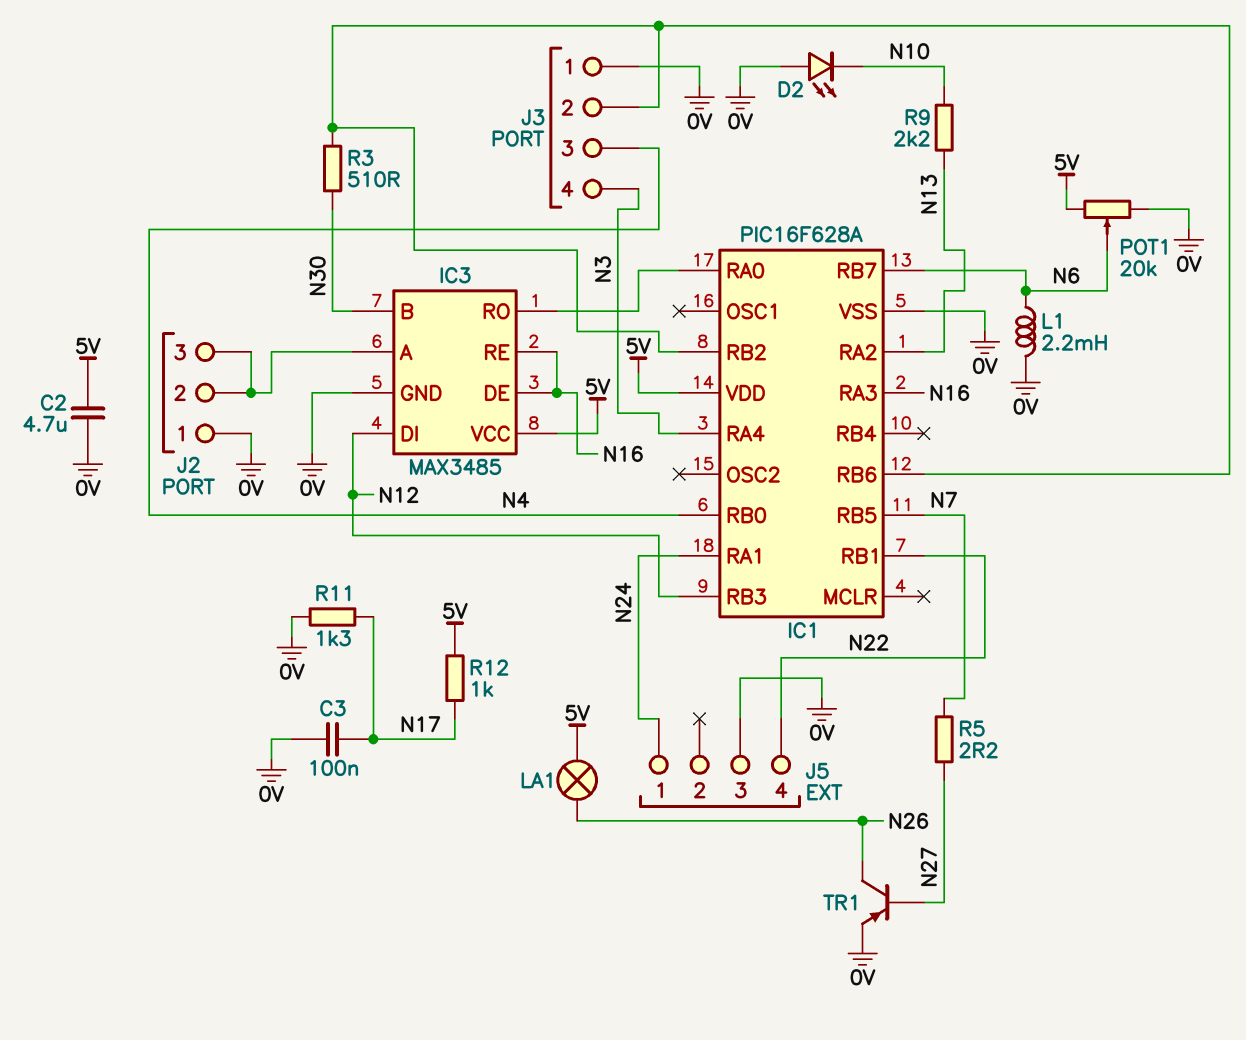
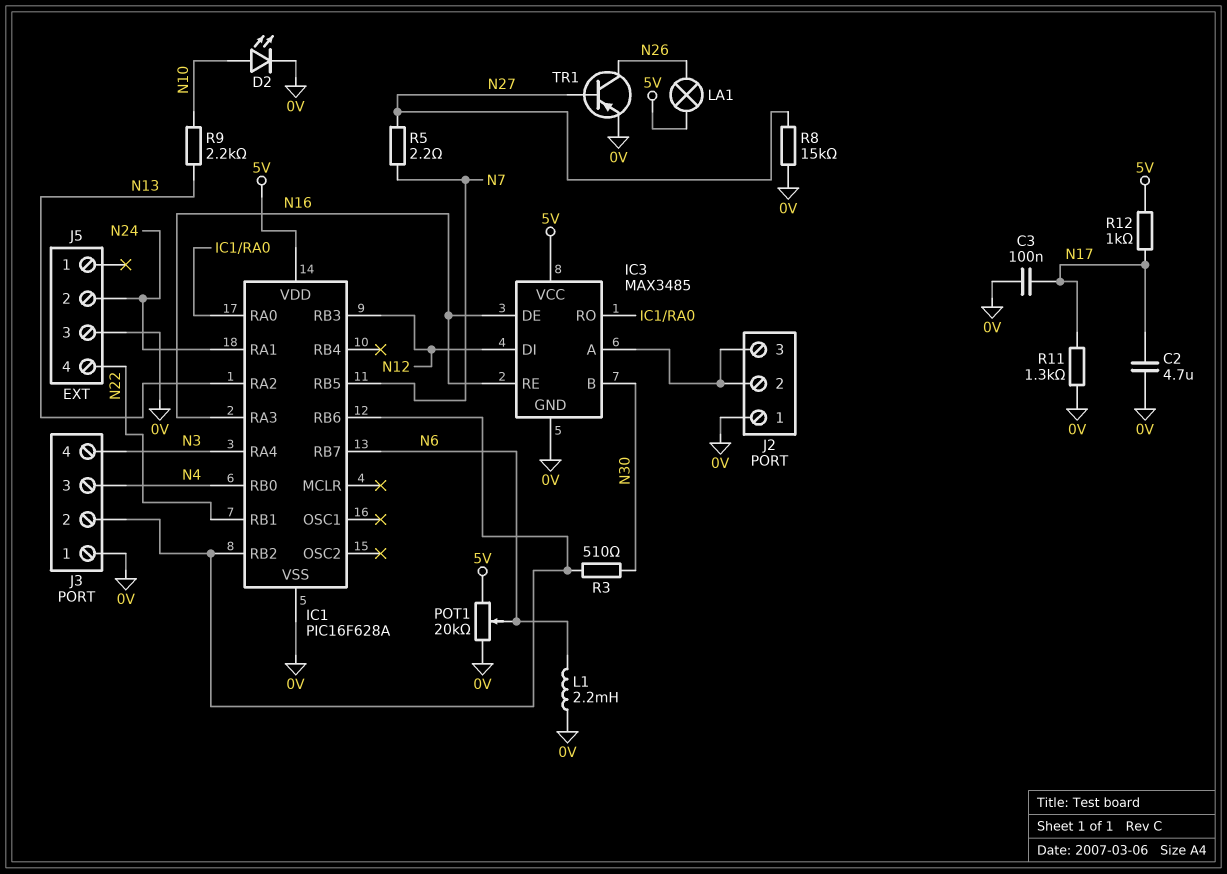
C2: 4.7uF (0V, 5V) -> 4.7uF (0V, N17)
D2: LED (A 0V, K N10) -> LED (A N10, K 0V)
J5 pin 1: N24 -> none
J5 pin 2: none -> N24
R8: none -> 15k (0V, N27)

